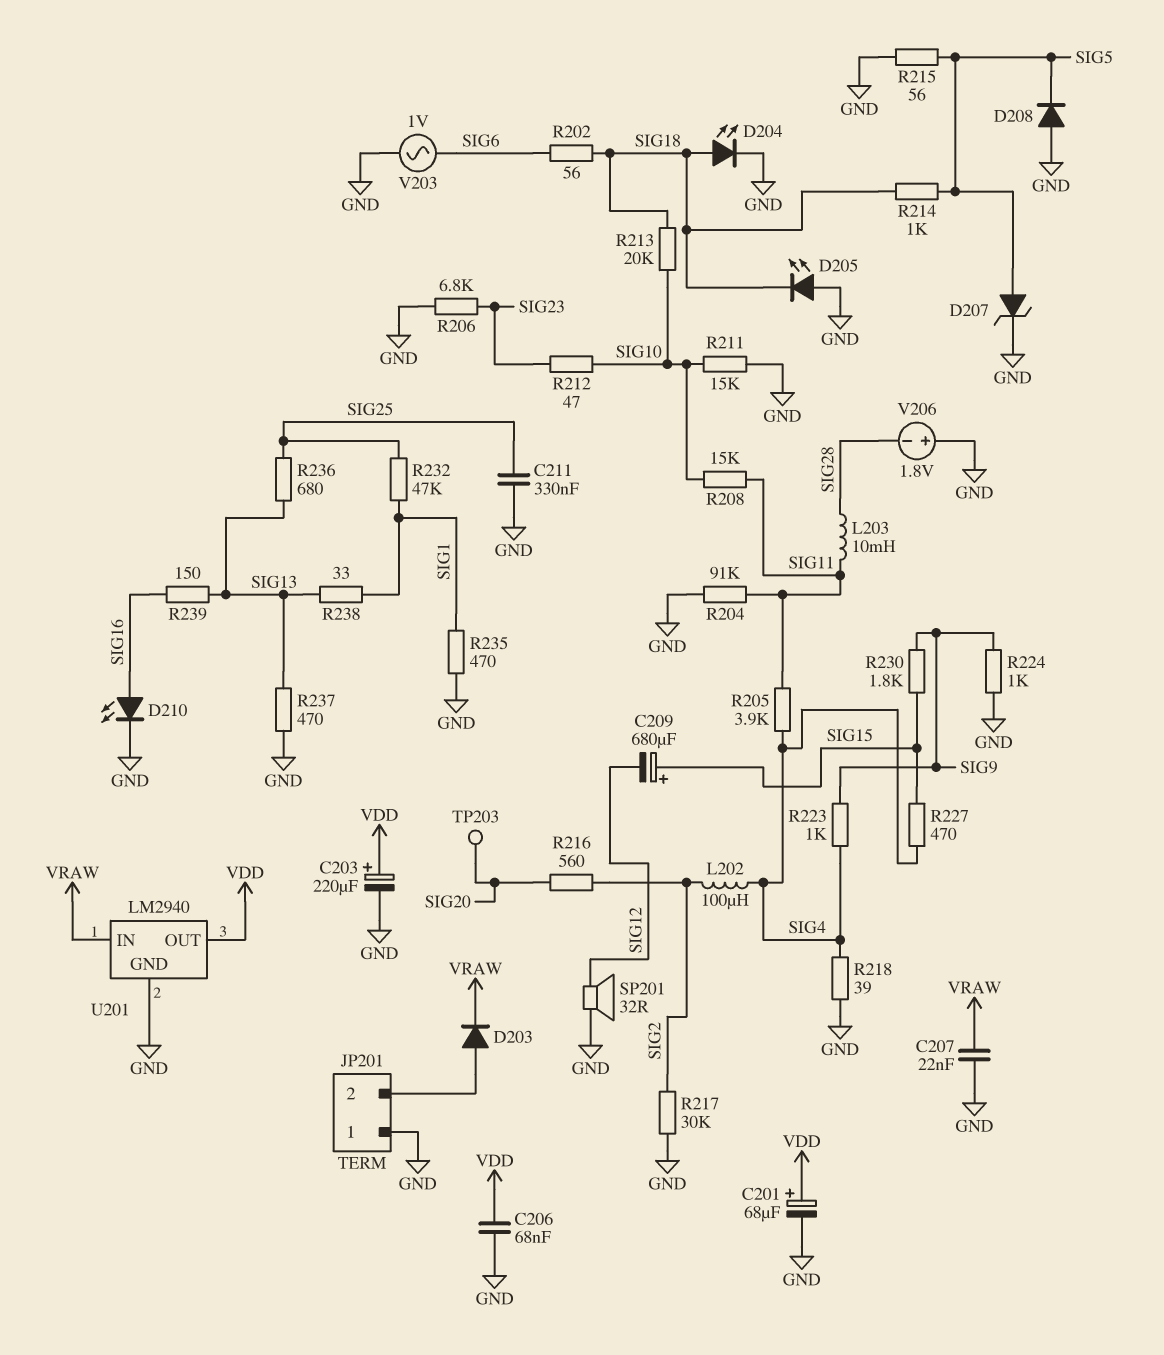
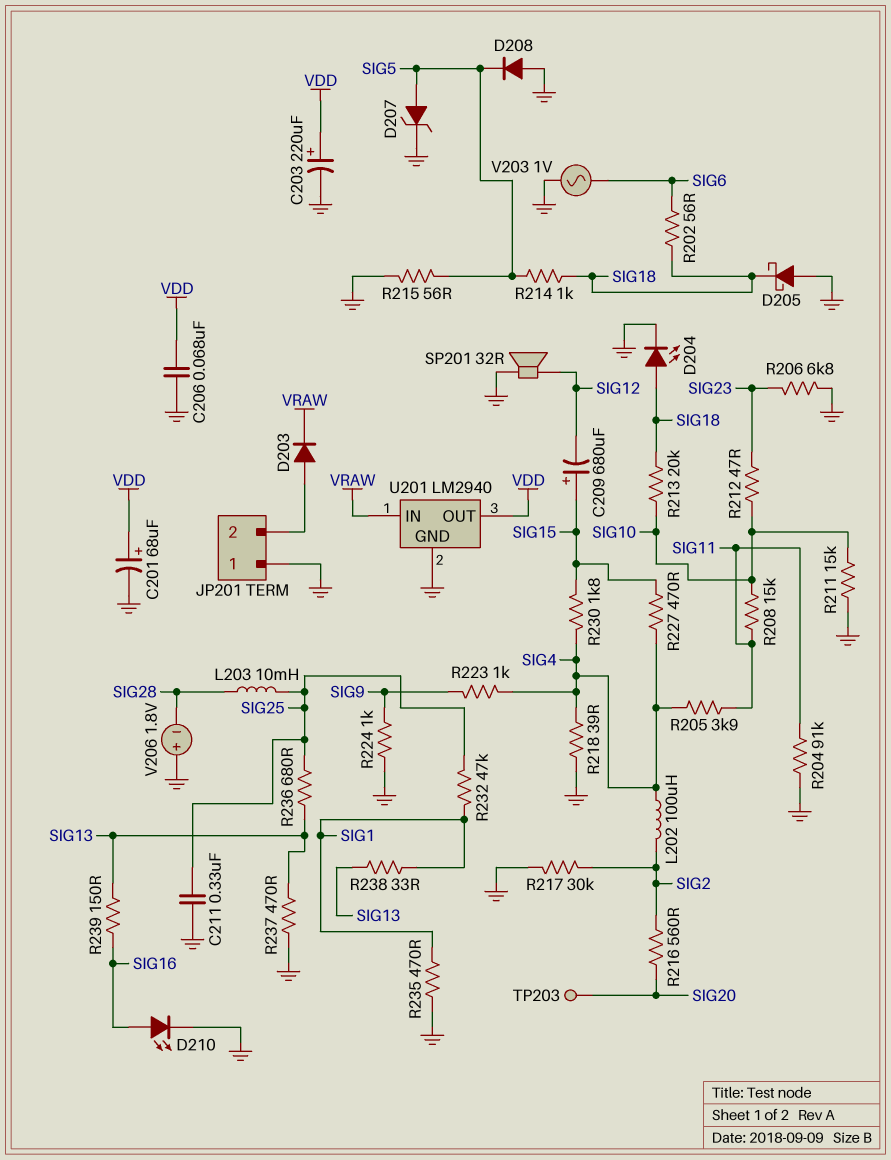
C207: 22nF (GND, VRAW) -> none
D205: LED (A GND, K SIG18) -> schottky (A GND, K SIG18)
L203: 10mH (SIG11, SIG28) -> 10mH (SIG25, SIG28)
R230: 1.8k (SIG9, SIG15) -> 1.8k (SIG4, SIG15)

